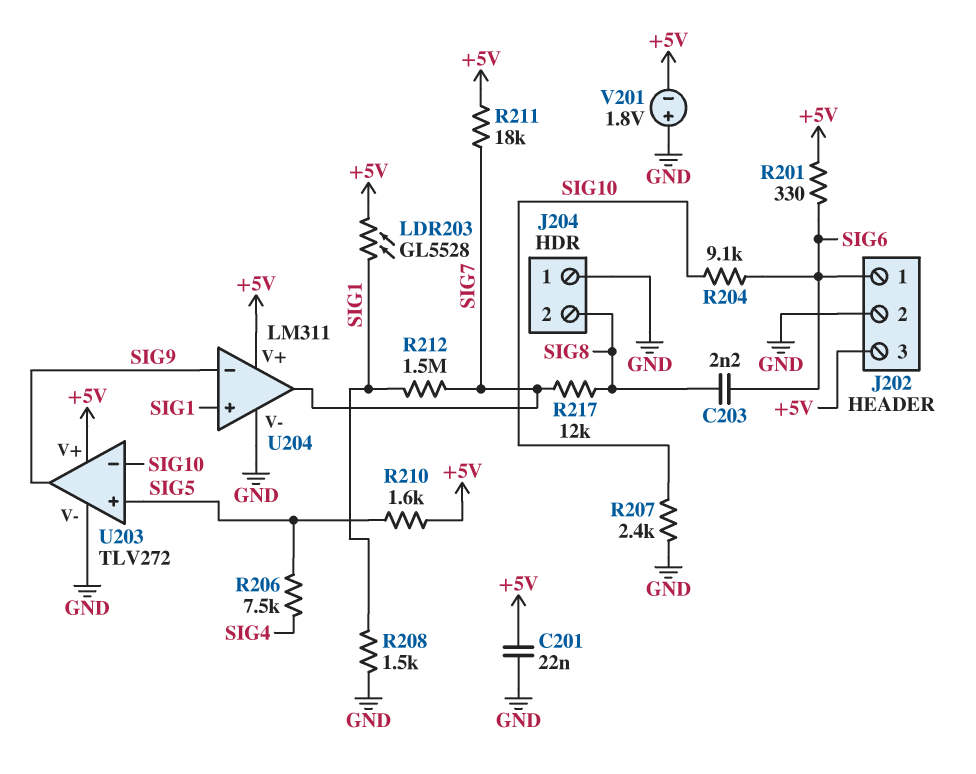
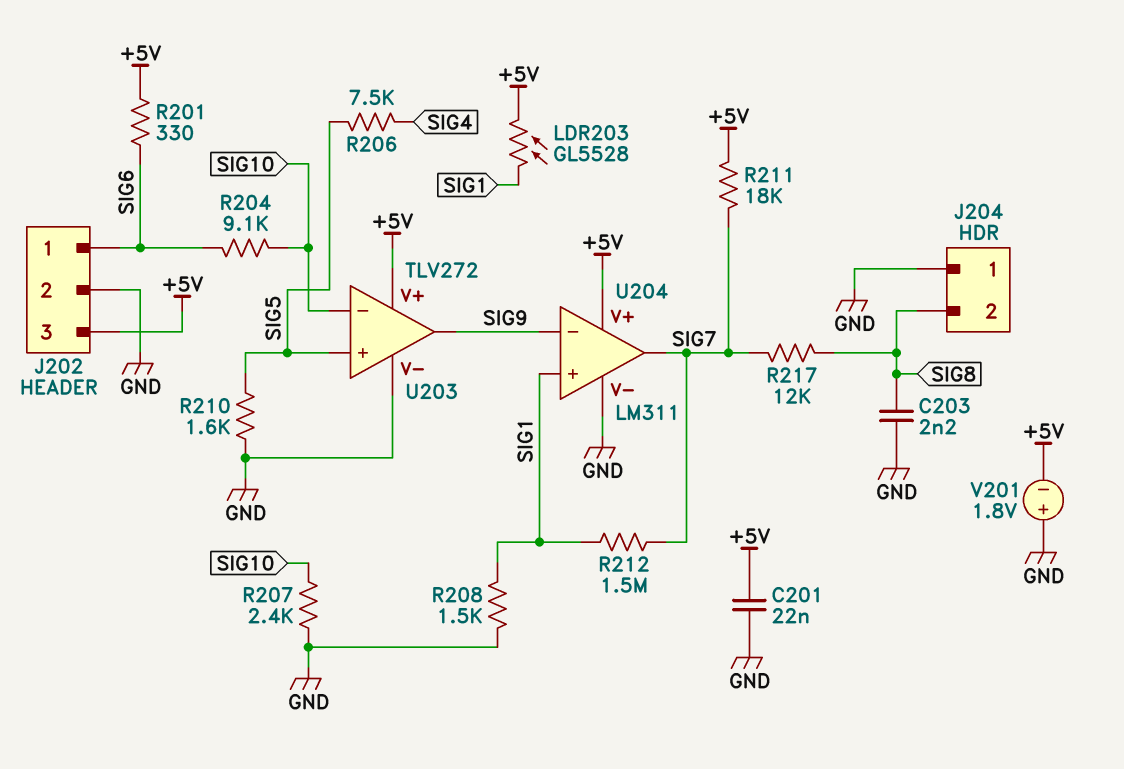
C203: 2.2nF (SIG6, SIG8) -> 2.2nF (GND, SIG8)
R210: 1.6k (+5V, SIG5) -> 1.6k (GND, SIG5)

